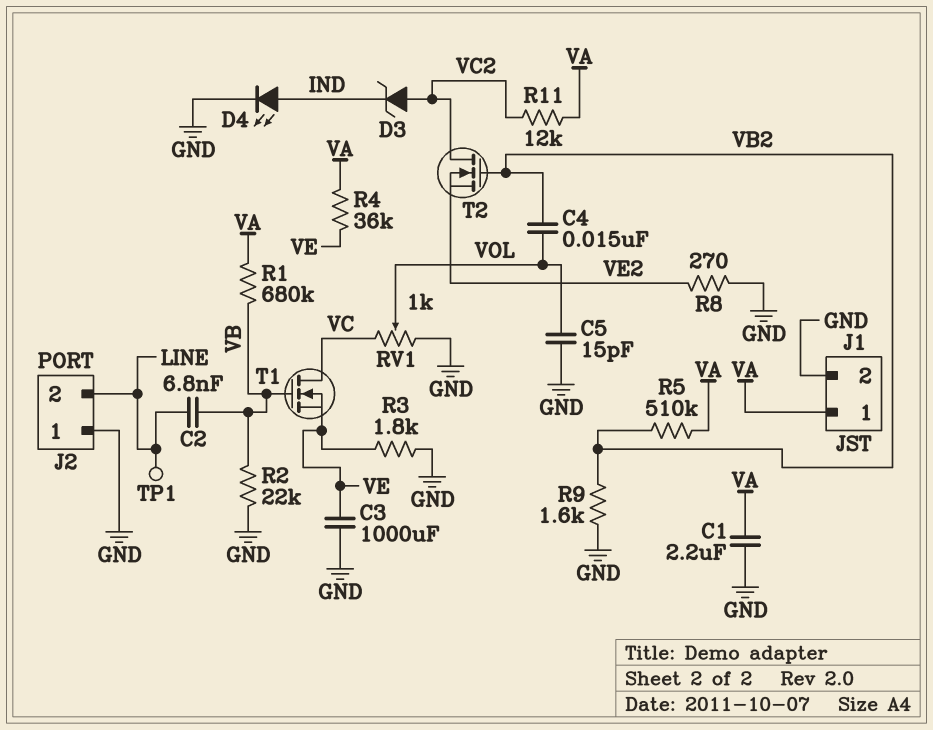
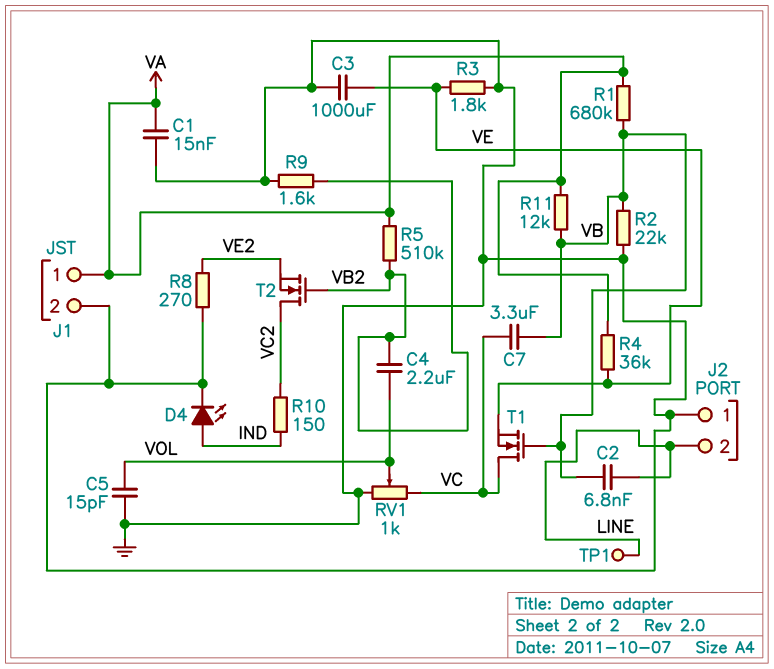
C1: 2.2uF (GND, VA) -> 15nF (GND, VA)
C4: 15nF (VB2, VOL) -> 2.2uF (VB2, VOL)
C7: none -> 3.3uF (VB, VC)
D3: zener (A VC2, K IND) -> none
R10: none -> 150 (IND, VC2)
R11: 12k (VA, VC2) -> 12k (VA, VB)

